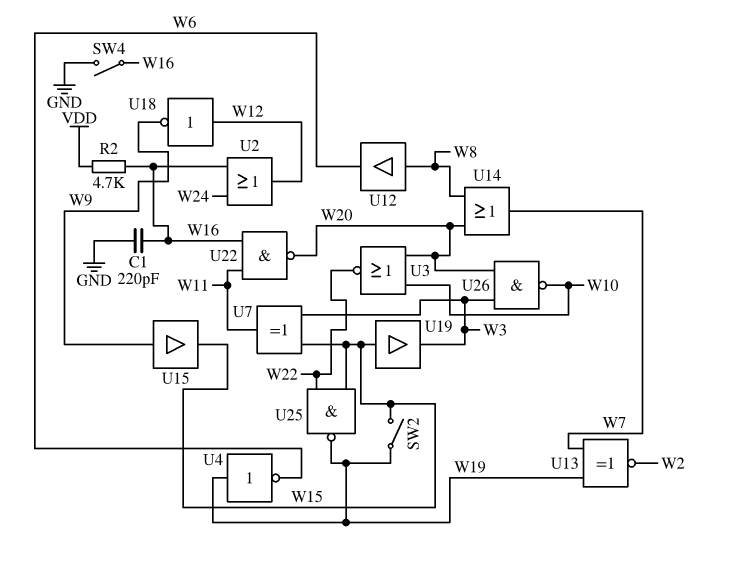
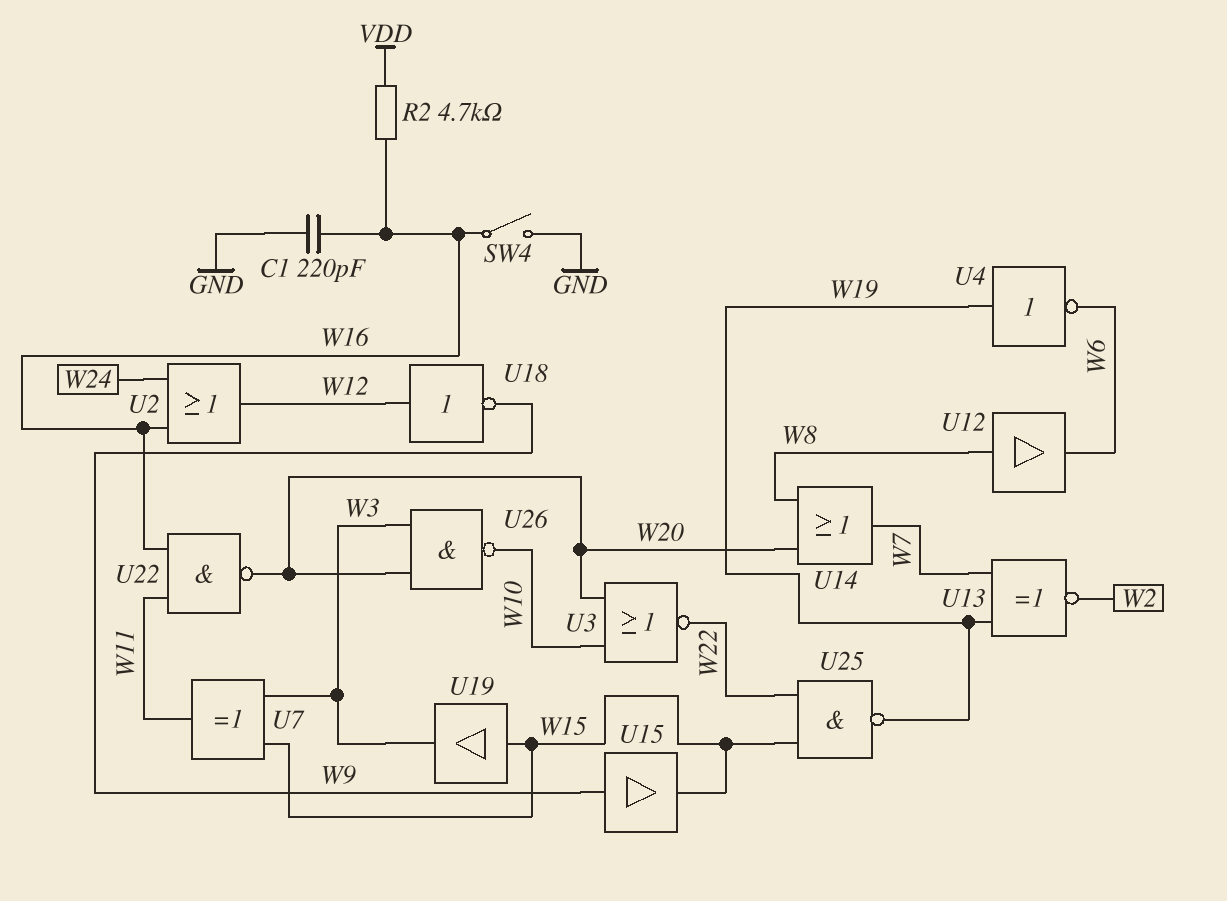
SW2: switch (W15, W19) -> none

